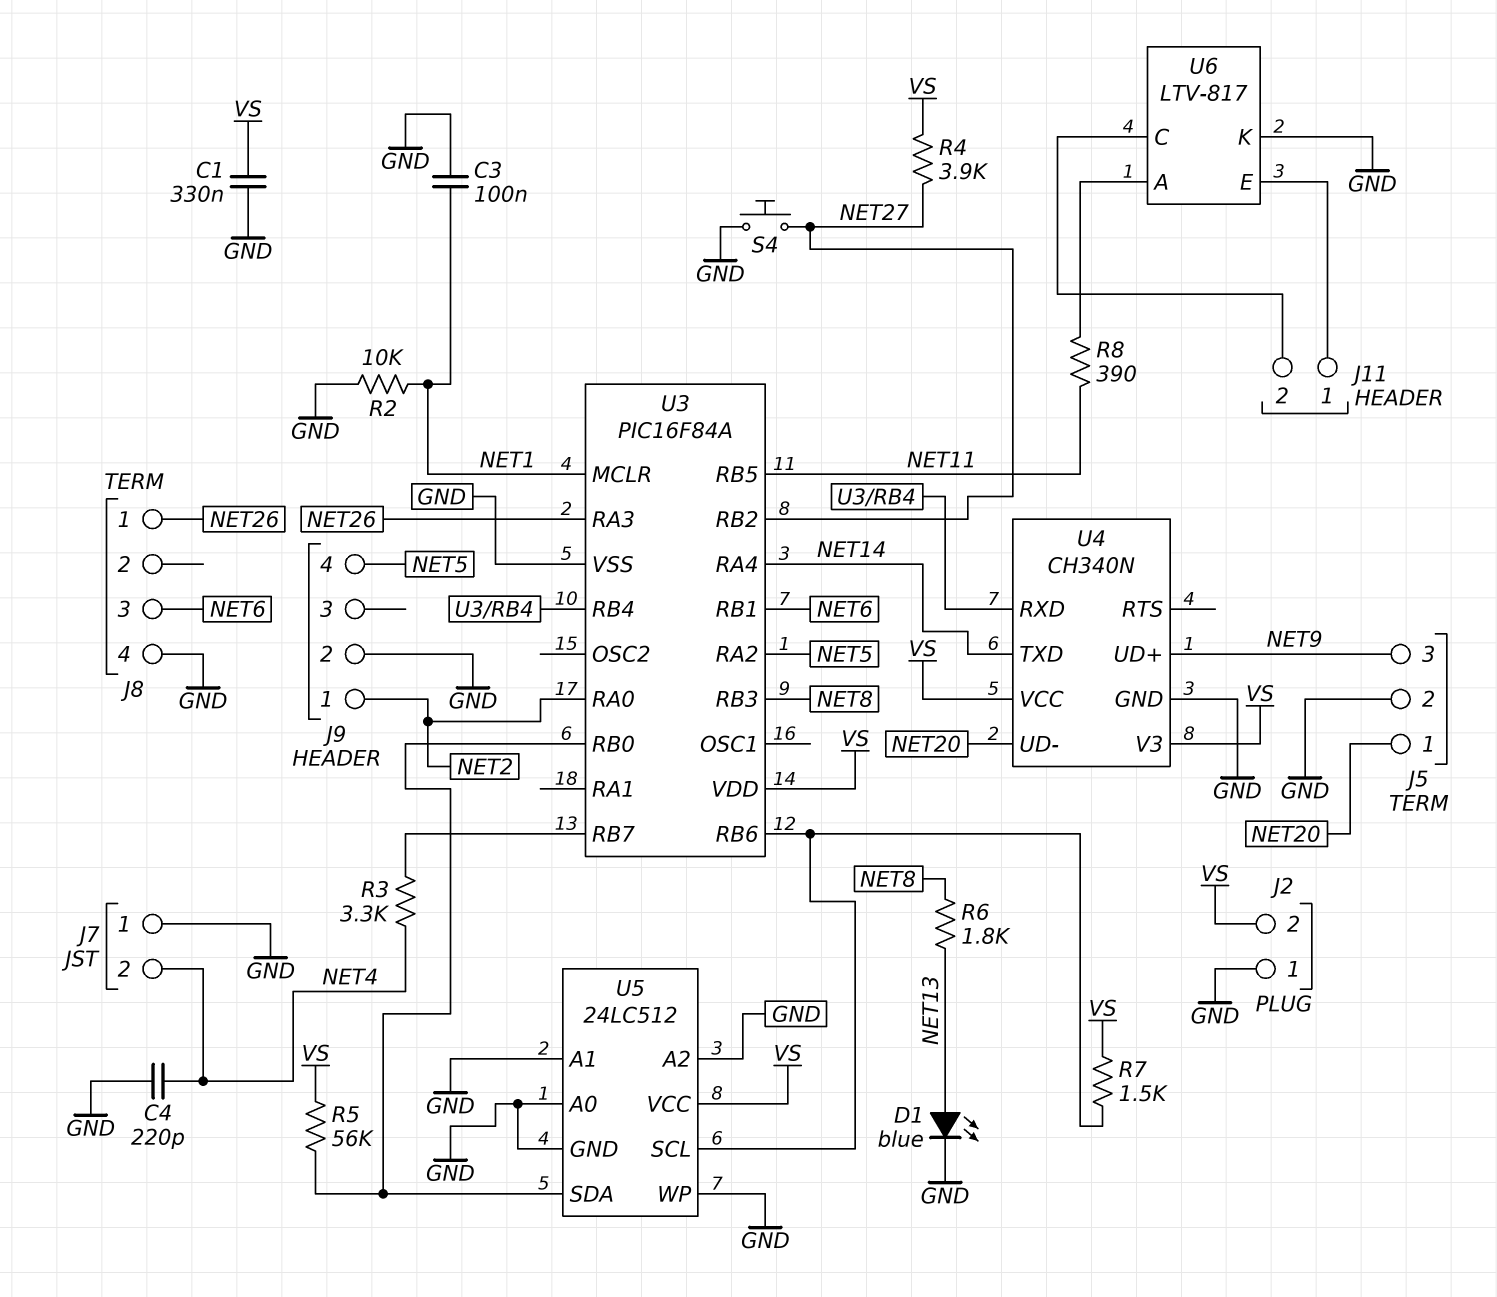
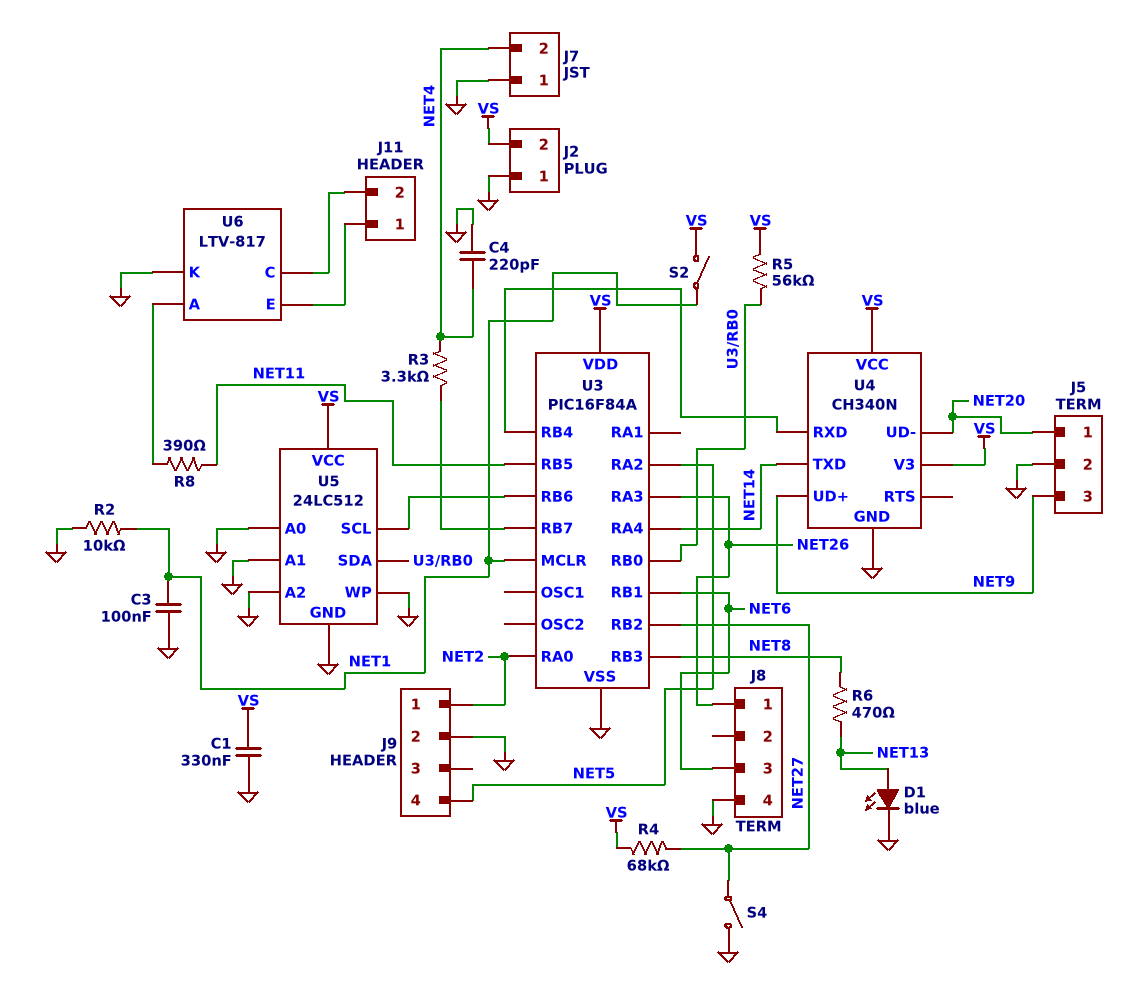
R4: 3.9k (NET27, VS) -> 68k (NET27, VS)
R6: 1.8k (NET8, NET13) -> 470 (NET8, NET13)
R7: 1.5k (U3/RB6, VS) -> none
S2: none -> switch (NET1, VS)
S4: button (GND, NET27) -> switch (GND, NET27)

